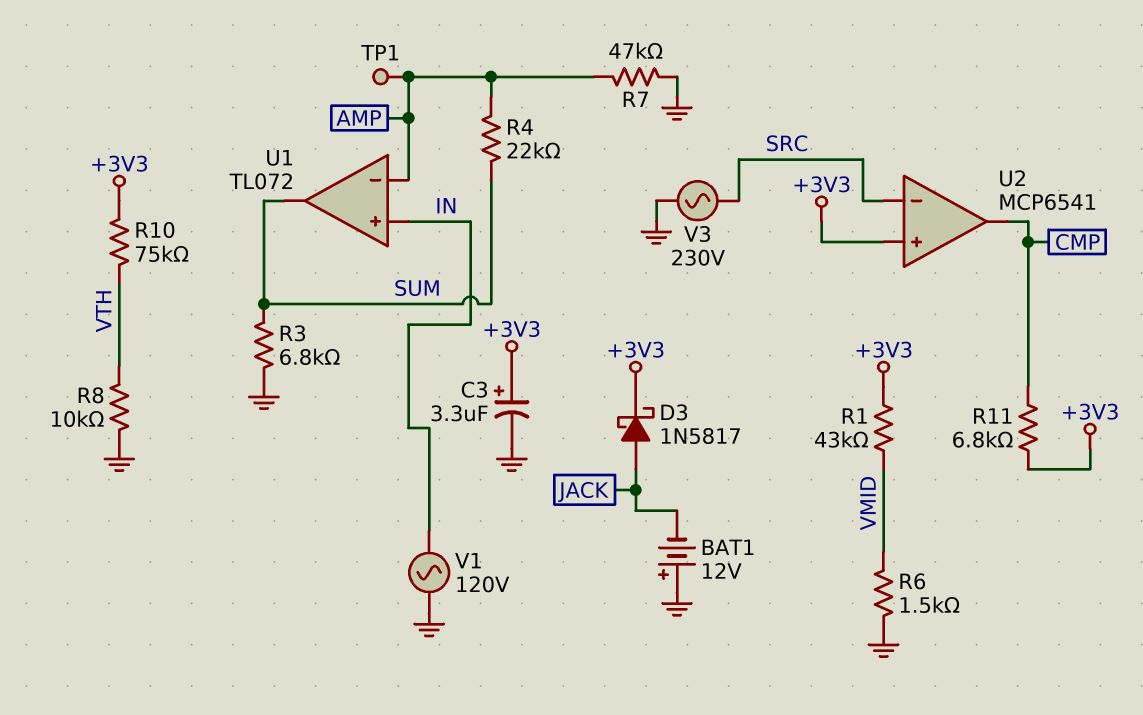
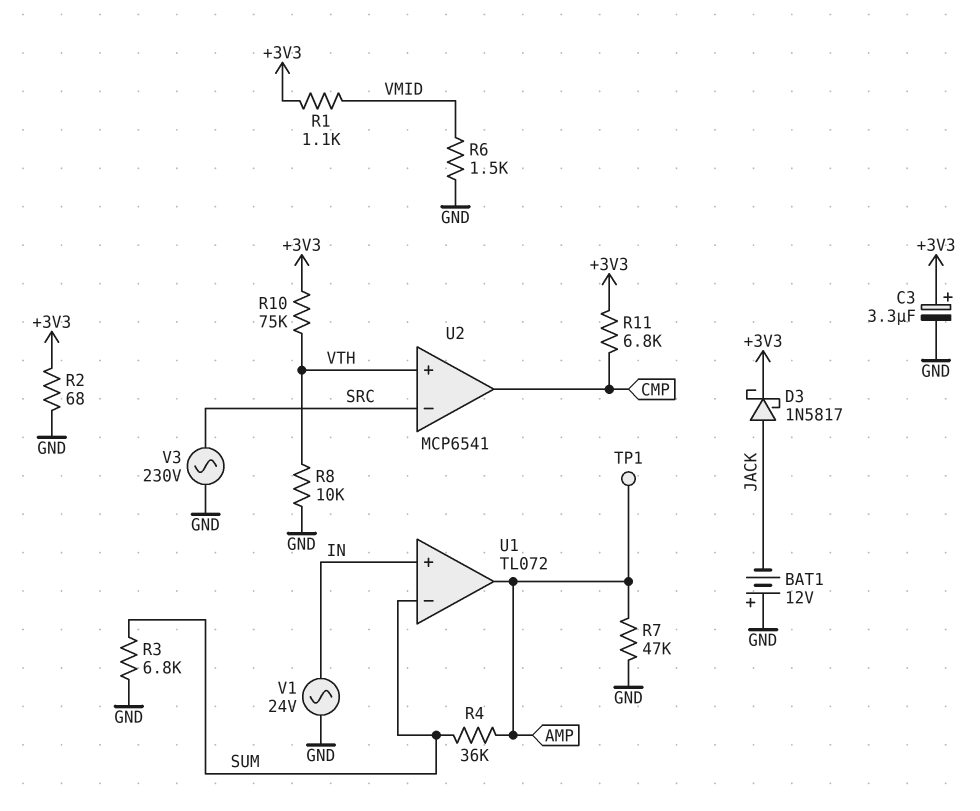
R1: 43k (+3V3, VMID) -> 1.1k (+3V3, VMID)
R2: none -> 68 (+3V3, GND)
R4: 22k (AMP, SUM) -> 36k (AMP, SUM)
U1 pin in-: AMP -> SUM
U1 pin out: SUM -> AMP
U2 pin in+: +3V3 -> VTH
V1: AC 120V (GND, IN) -> AC 24V (GND, IN)

